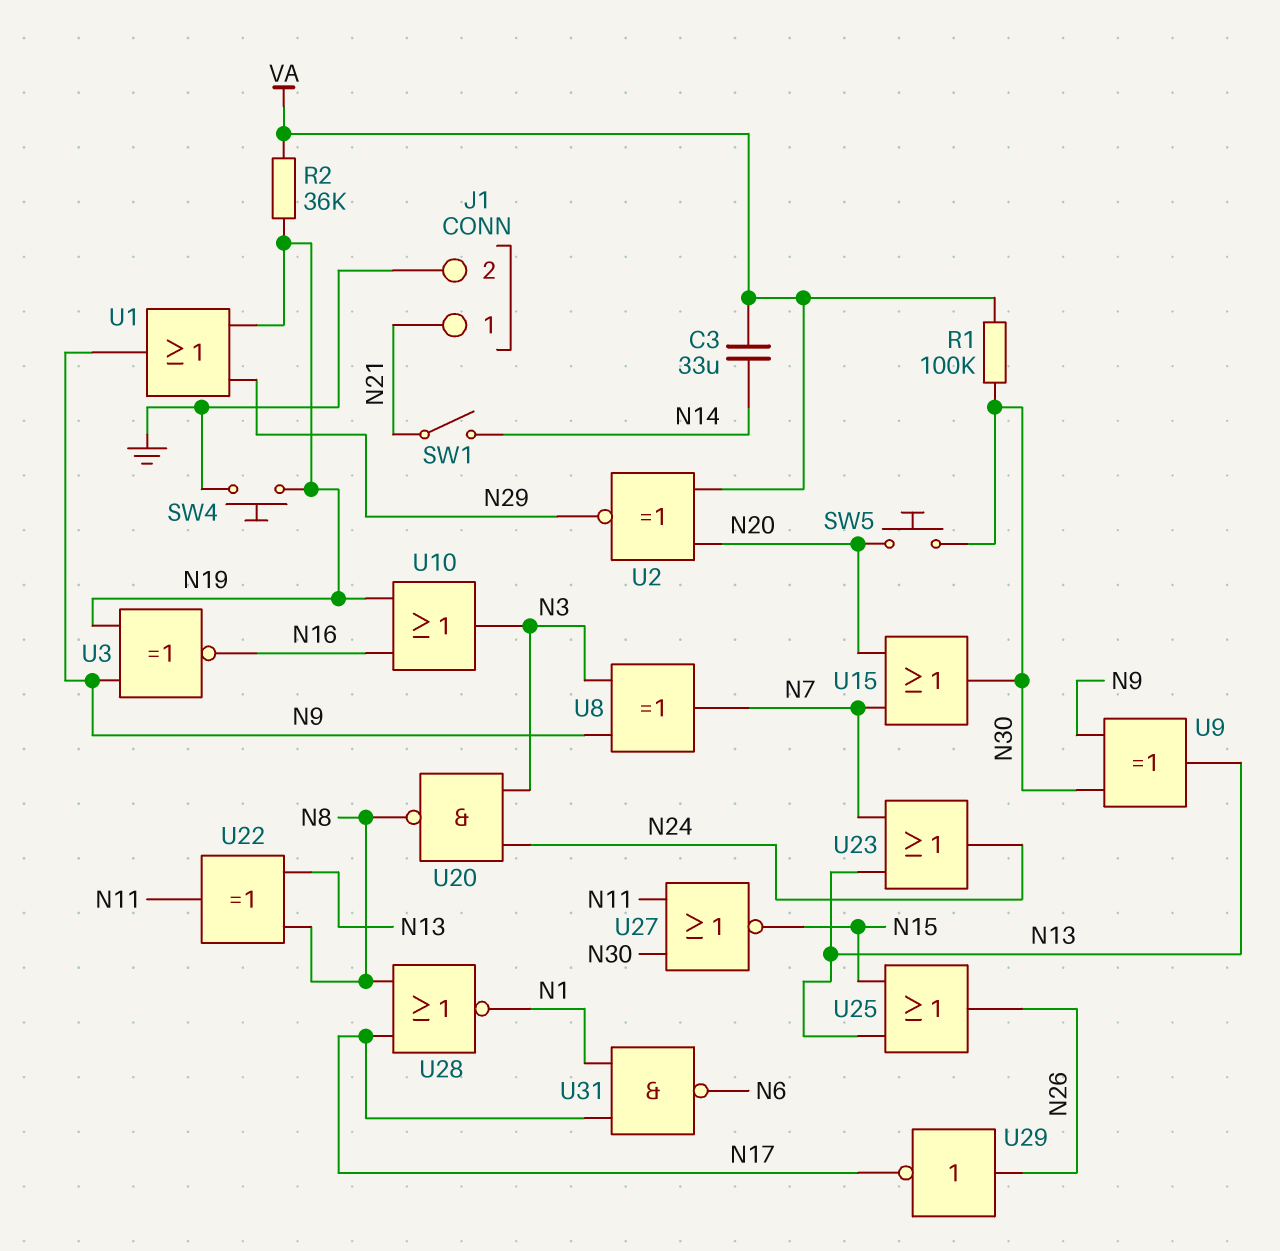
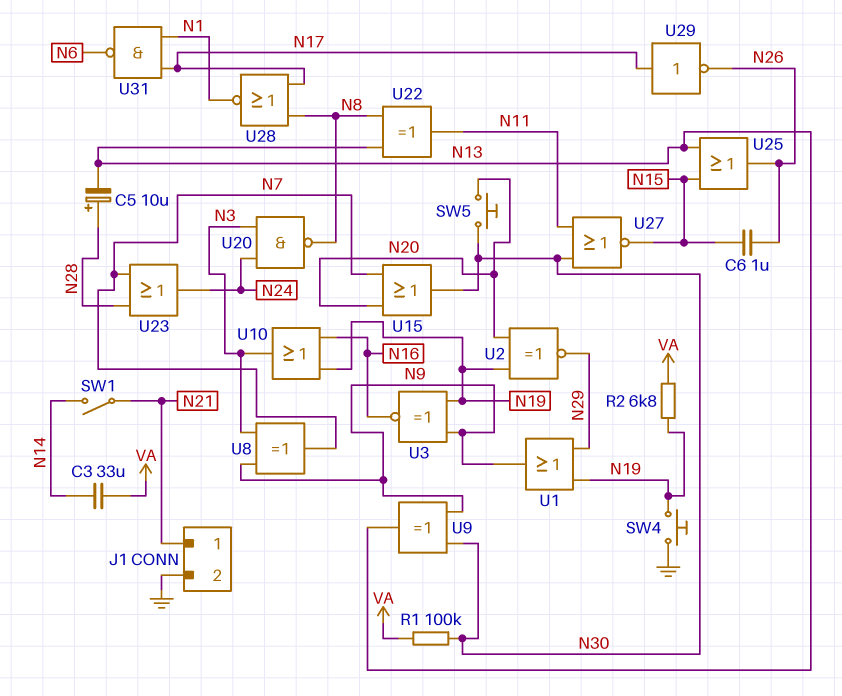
C5: none -> 10uF (plus N28, minus N13)
C6: none -> 1uF (N15, N26)
R2: 36k (N19, VA) -> 6.8k (N19, VA)
U2: XNOR (in N20, in VA, out N29) -> XNOR (in N19, in N20, out N29)
U23: OR (in N7, in N13, out N24) -> OR (in N7, in N28, out N24)
U29: NOT (in N26, out N17) -> NOT (in N17, out N26)

